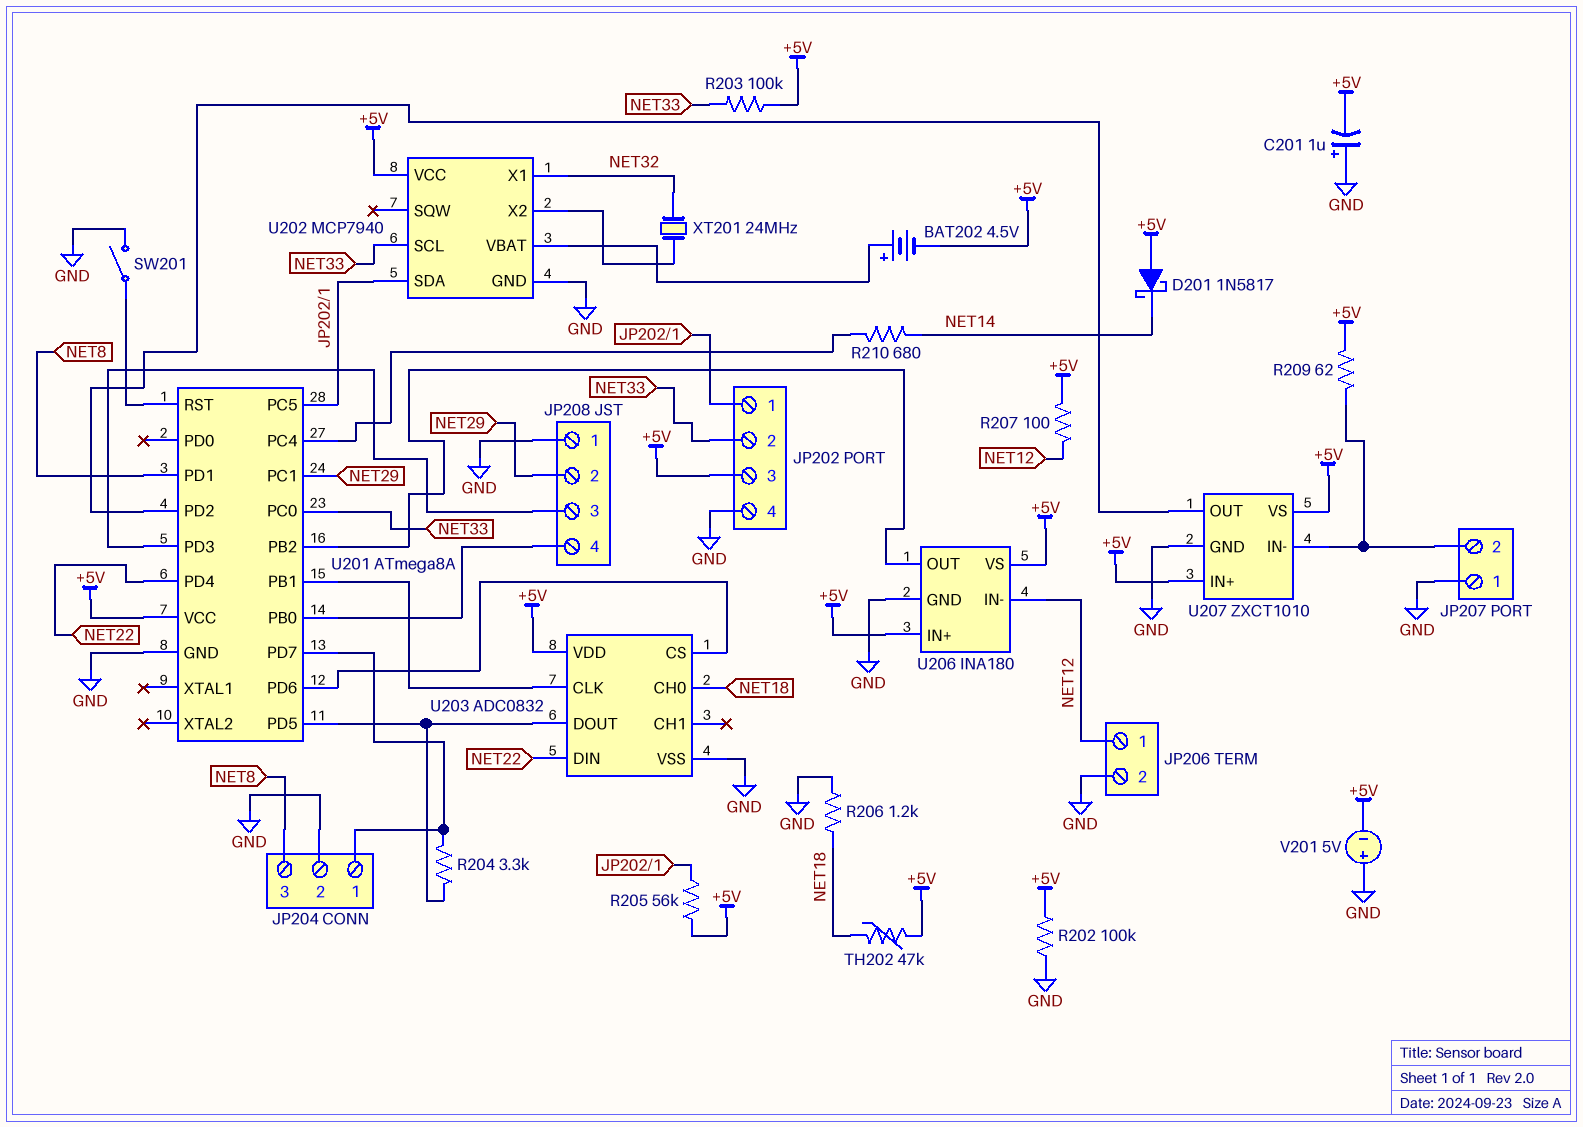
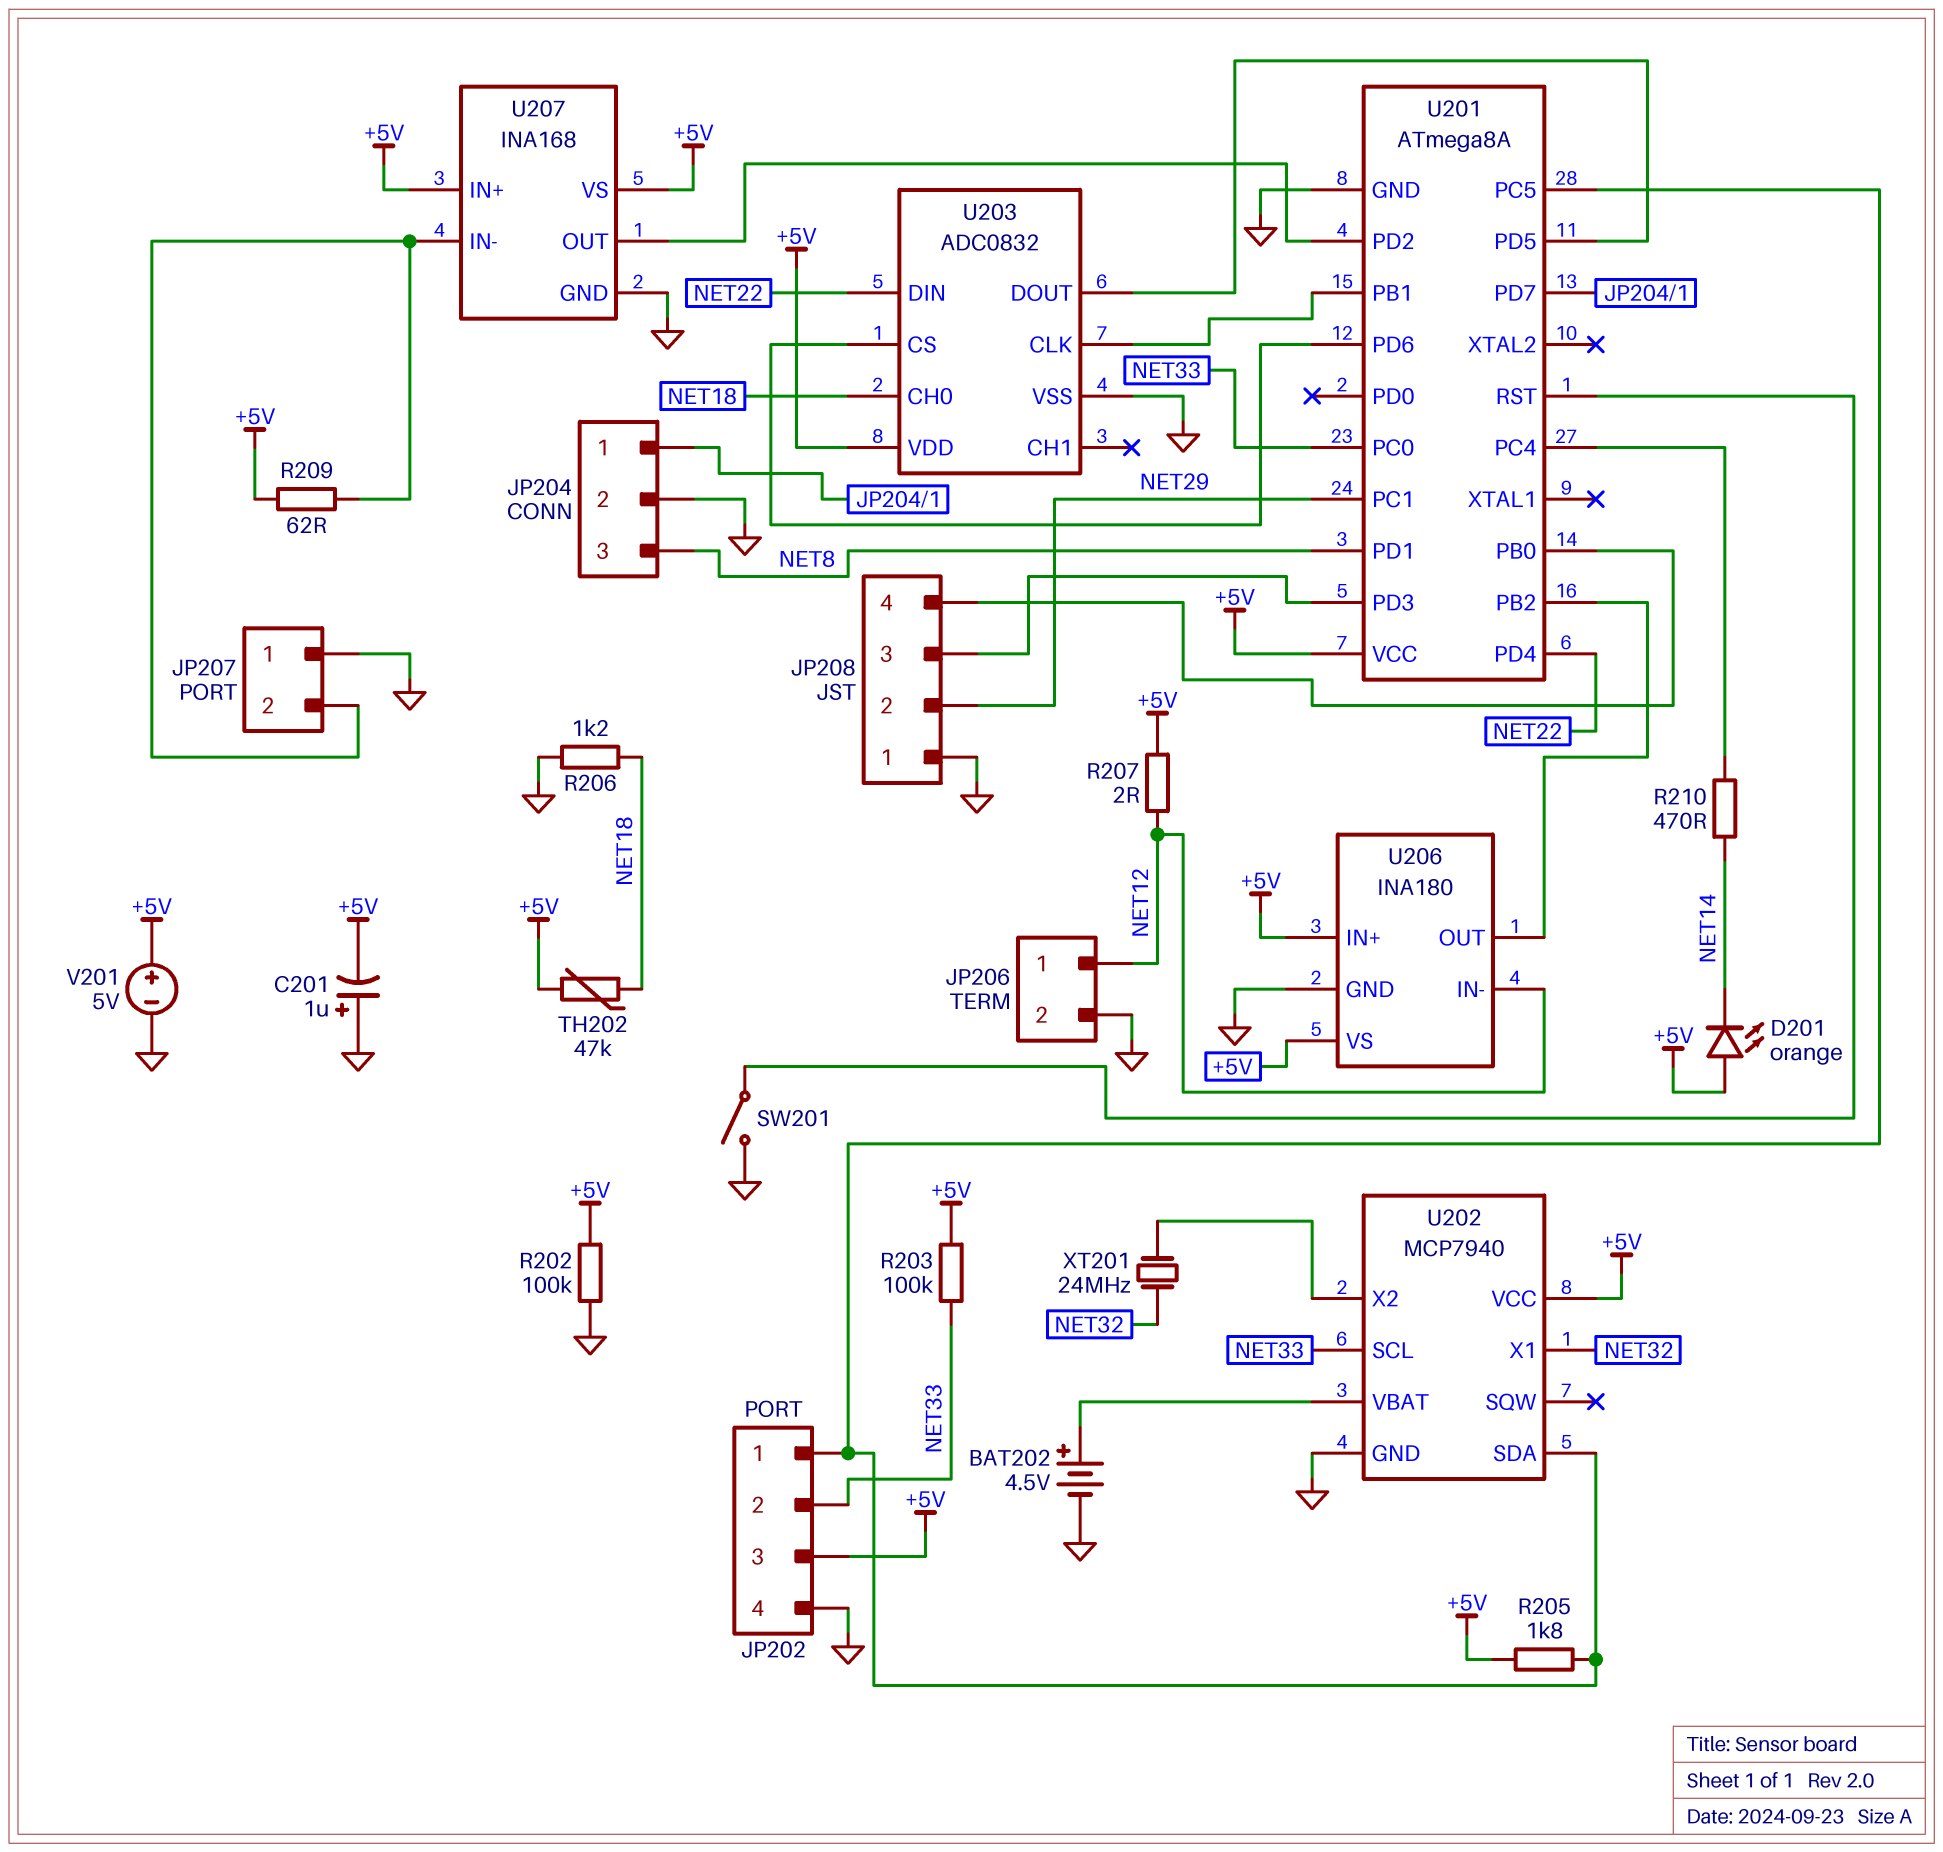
BAT202: 4.5V (plus U202/VBAT, minus +5V) -> 4.5V (plus U202/VBAT, minus GND)
D201: schottky 1N5817 (A +5V, K NET14) -> LED orange (A +5V, K NET14)
R204: 3.3k (JP204/1, U201/PD5) -> none
R205: 56k (+5V, JP202/1) -> 1.8k (+5V, JP202/1)
R207: 100 (+5V, NET12) -> 2 (+5V, NET12)
R210: 680 (NET14, U201/PC4) -> 470 (NET14, U201/PC4)
U207: ZXCT1010 -> INA168
V201: 5V (plus GND, minus +5V) -> 5V (plus +5V, minus GND)

